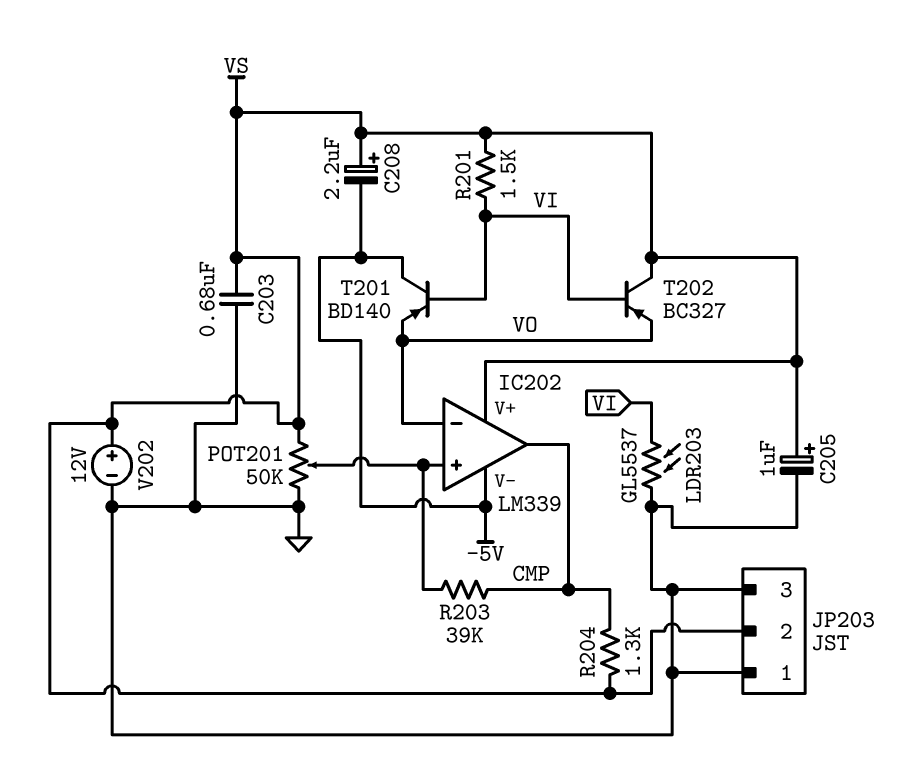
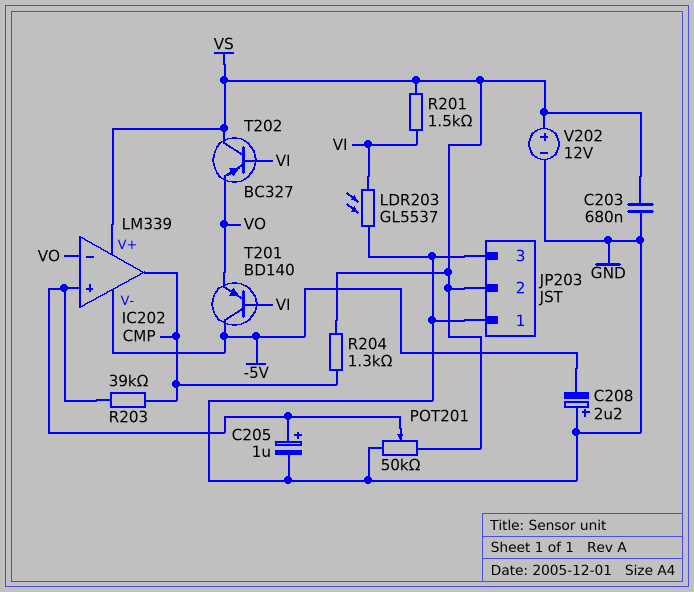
C205: 1uF (plus VS, minus GND) -> 1uF (plus IC202/in+, minus GND)
C208: 2.2uF (plus VS, minus -5V) -> 2.2uF (plus GND, minus -5V)

